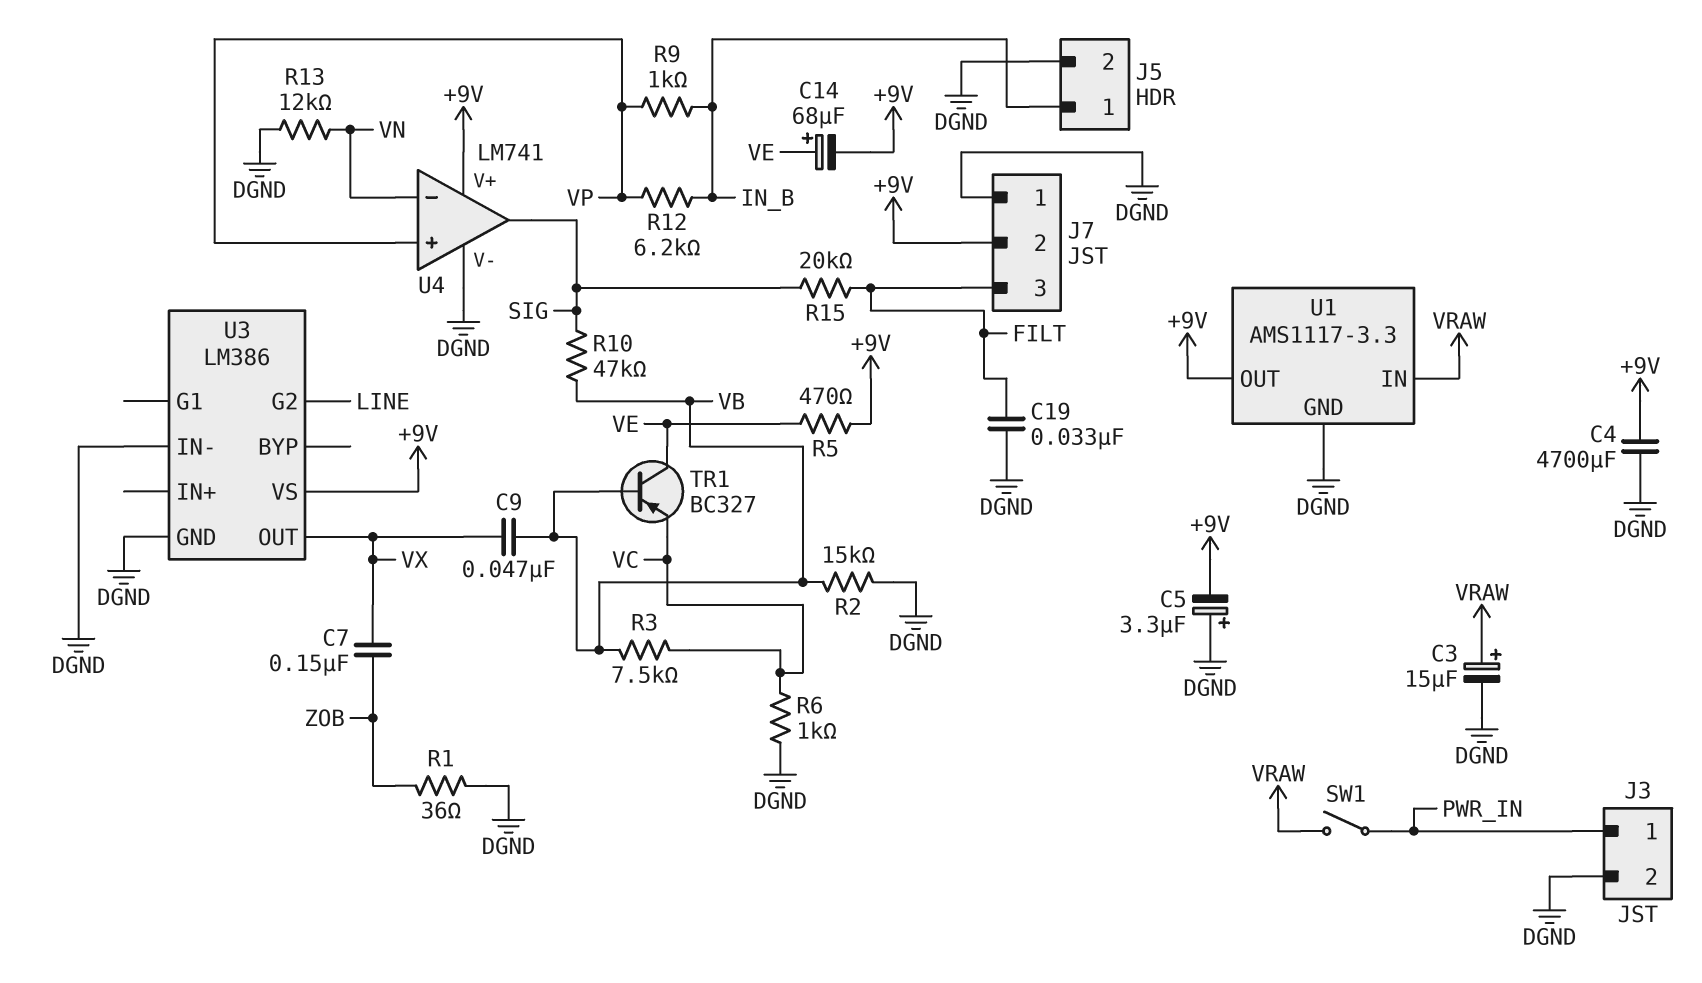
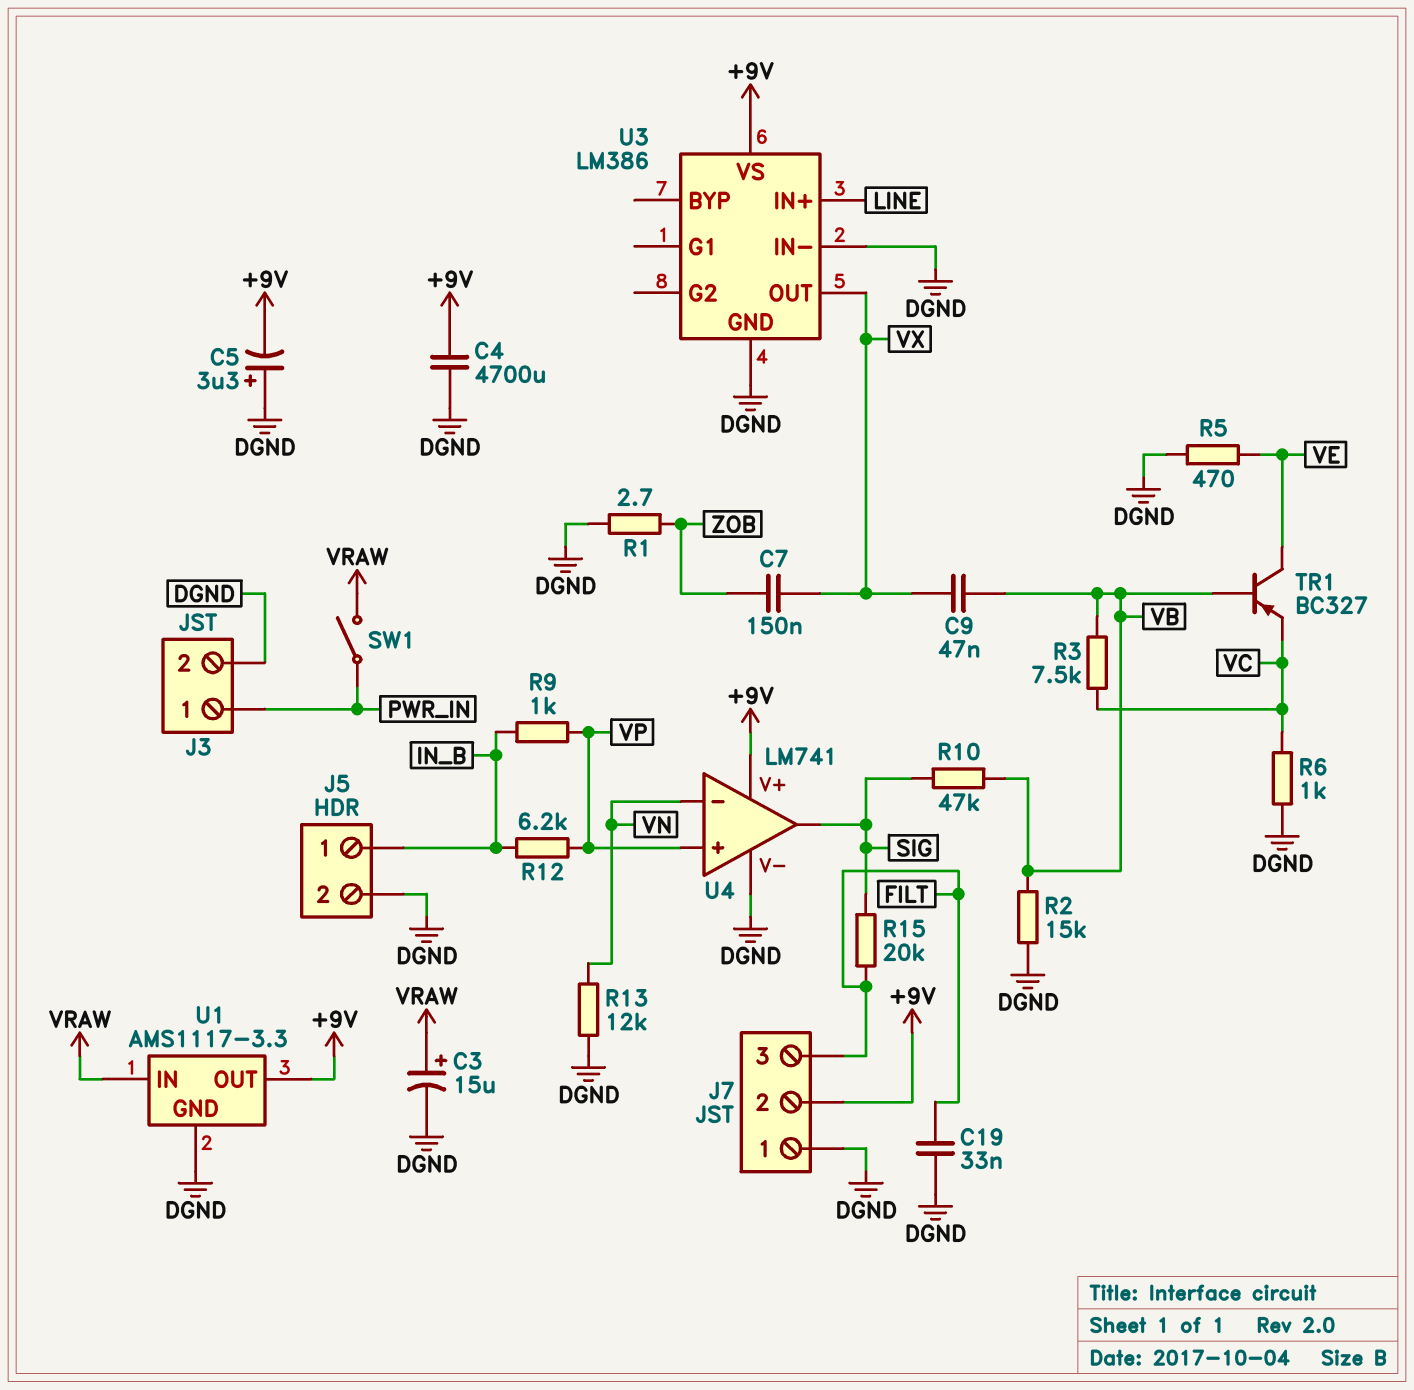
C14: 68uF (plus VE, minus +9V) -> none
R1: 36 (DGND, ZOB) -> 2.7 (DGND, ZOB)
R5: 470 (+9V, VE) -> 470 (DGND, VE)
U3 pin G2: LINE -> none
U3 pin IN+: none -> LINE

